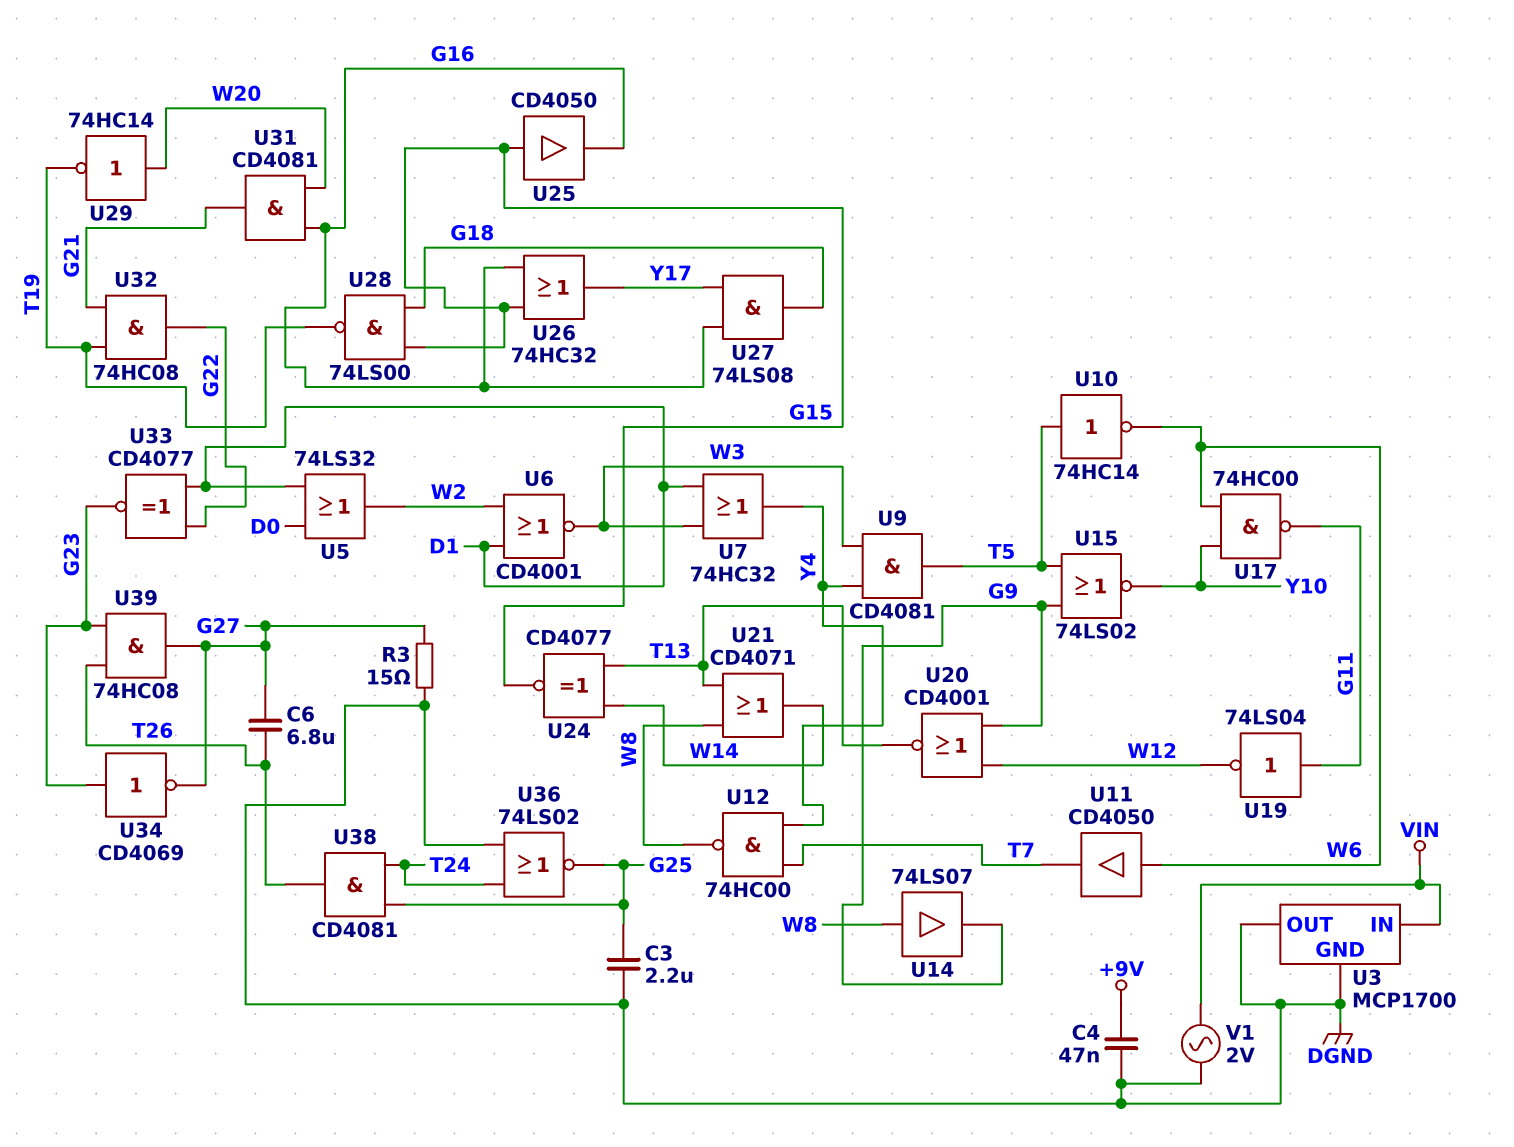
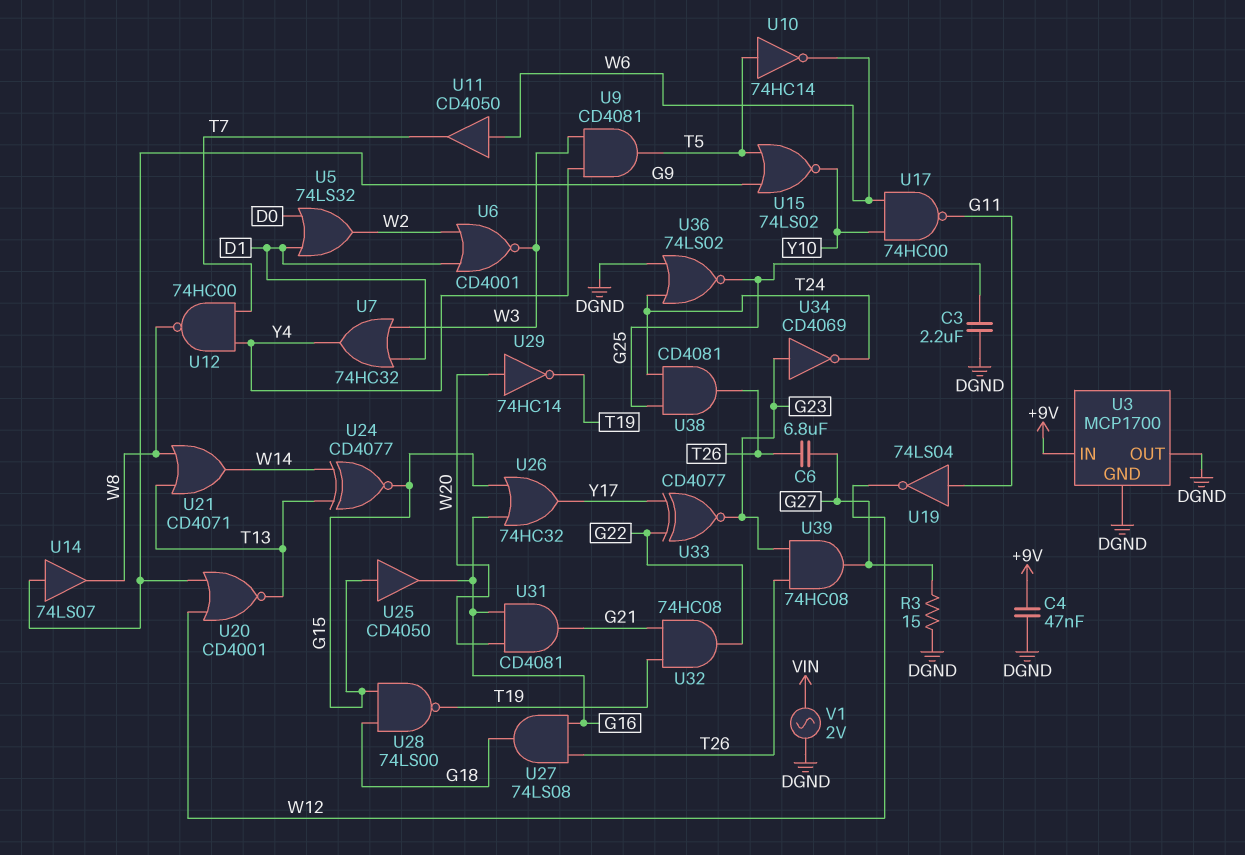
U3 pin IN: VIN -> +9V
U14: buffer 74LS07 (in W8, out G9) -> buffer 74LS07 (in G9, out W8)
U27: AND 74LS08 (in G16, in Y17, out G18) -> AND 74LS08 (in G16, in T26, out G18)
U33: XNOR CD4077 (in D1, in G22, out G23) -> XNOR CD4077 (in G22, in Y17, out G23)
U34: NOT CD4069 (in G23, out G27) -> NOT CD4069 (in G23, out T24)

